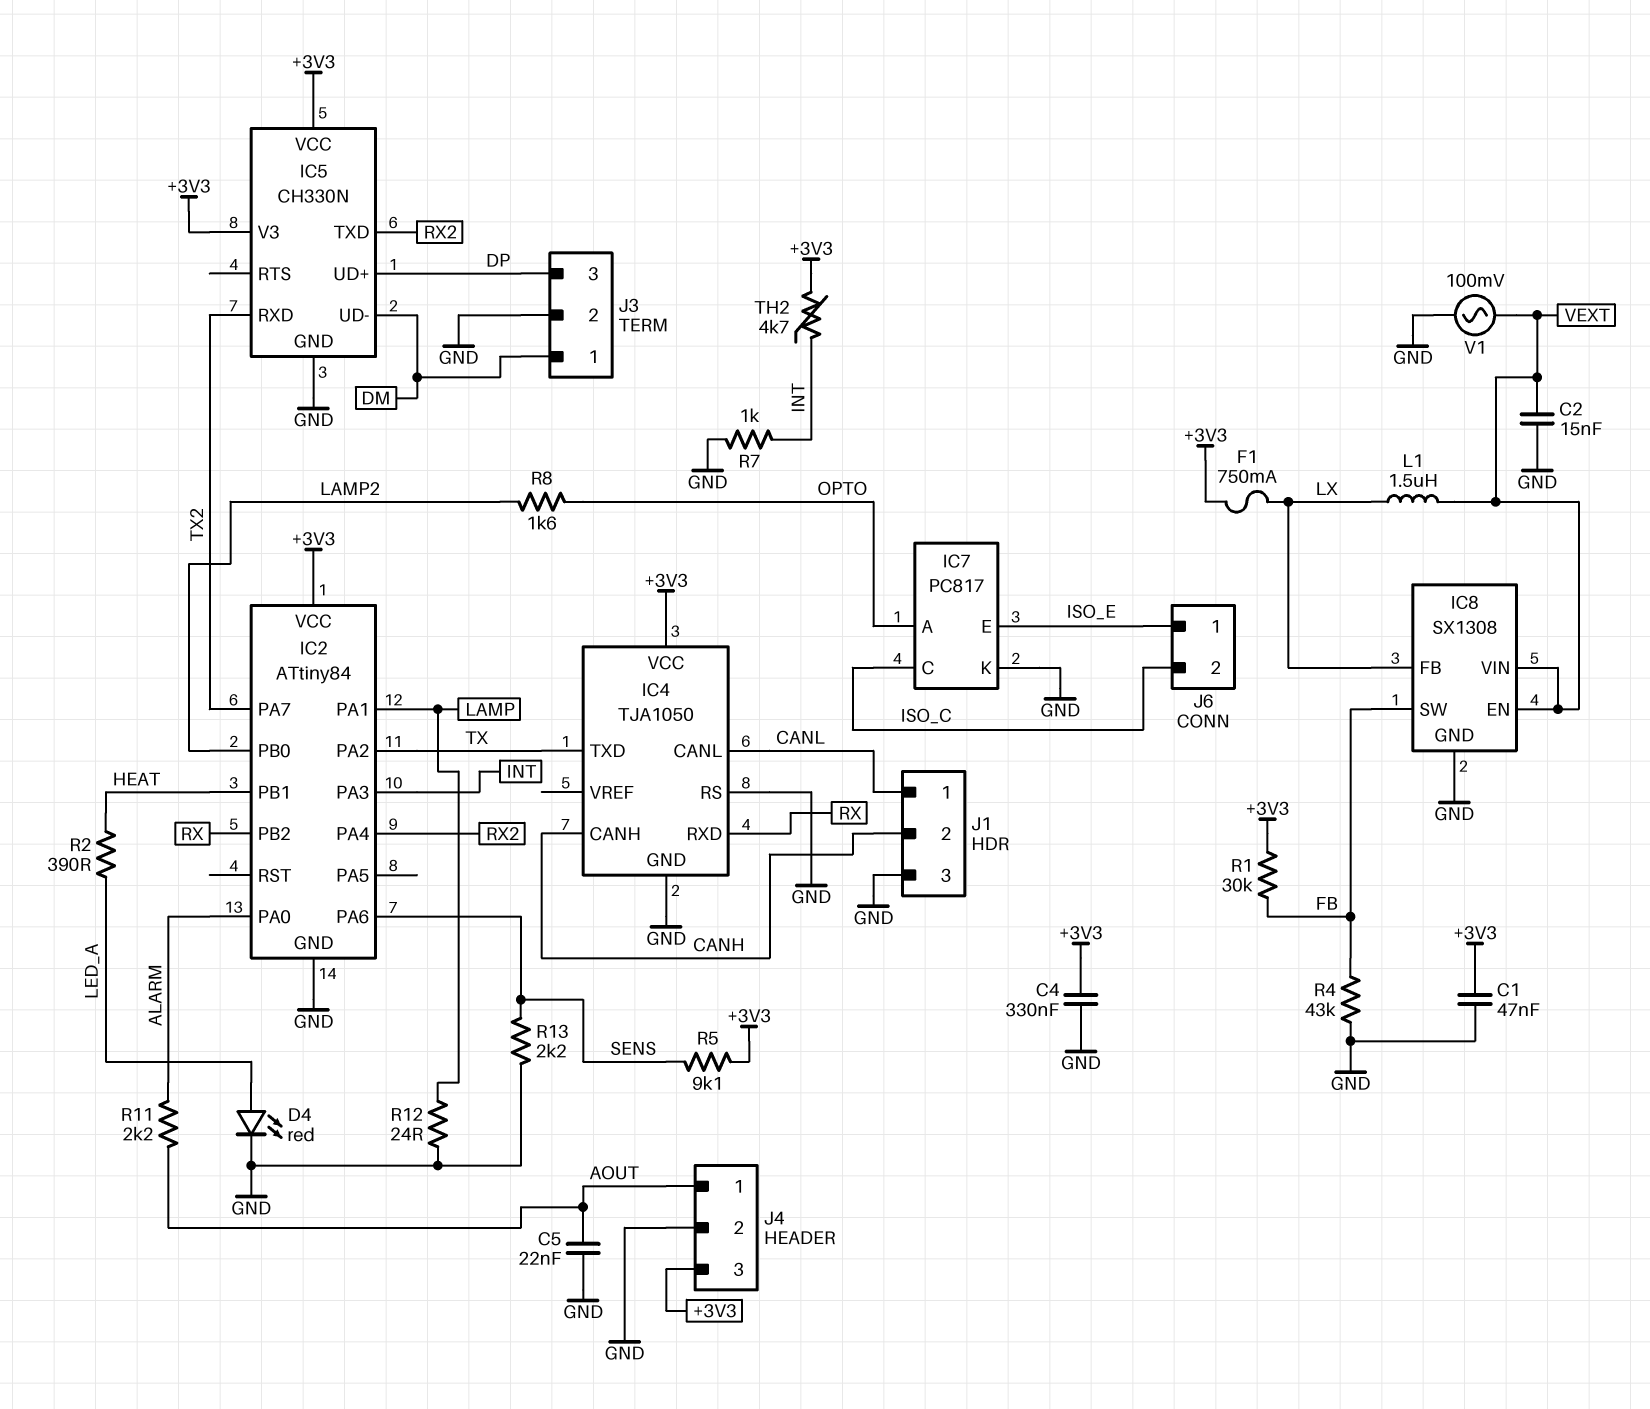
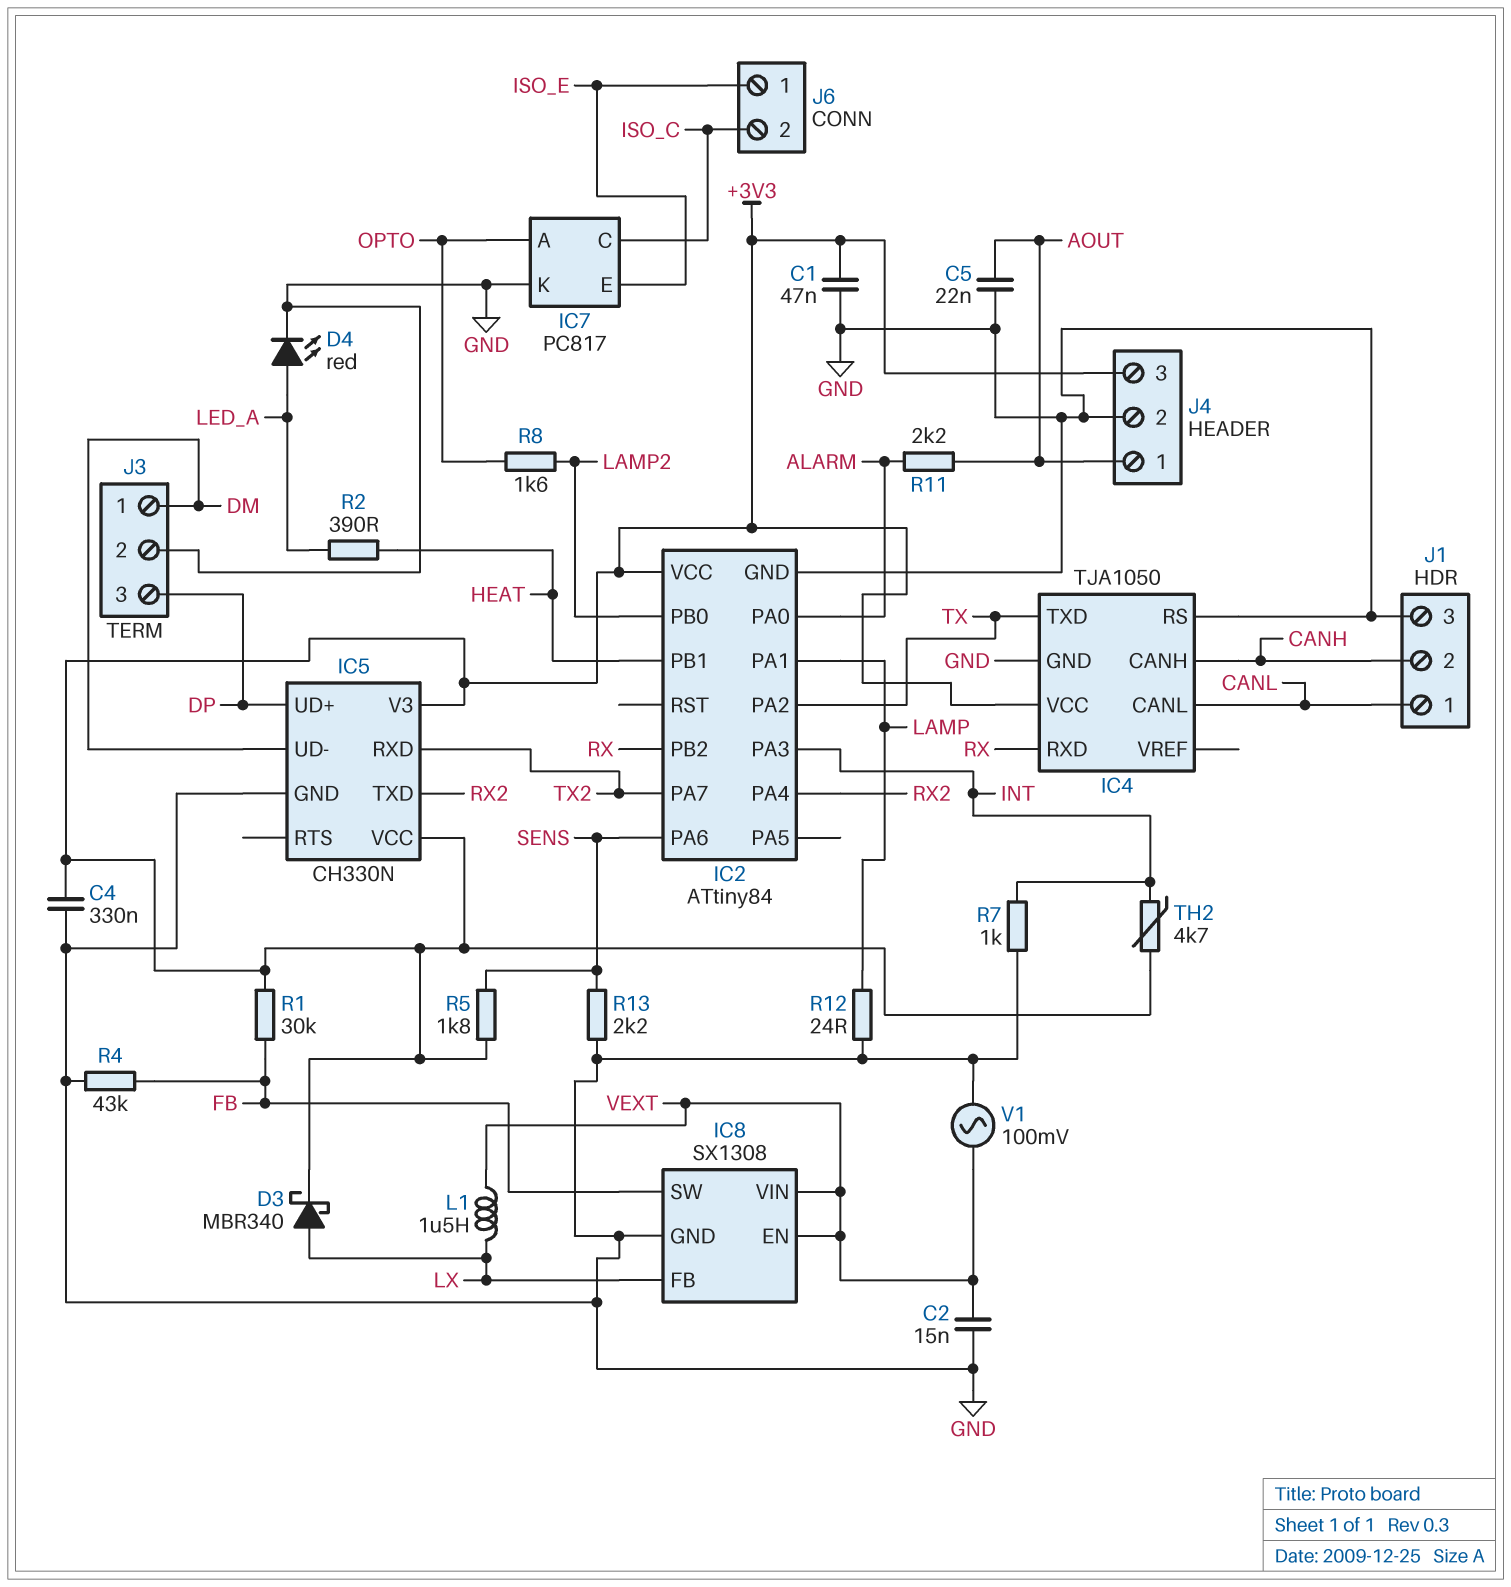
D3: none -> schottky MBR340 (A LX, K +3V3)
F1: 750mA (+3V3, LX) -> none
R5: 9.1k (+3V3, SENS) -> 1.8k (+3V3, SENS)

